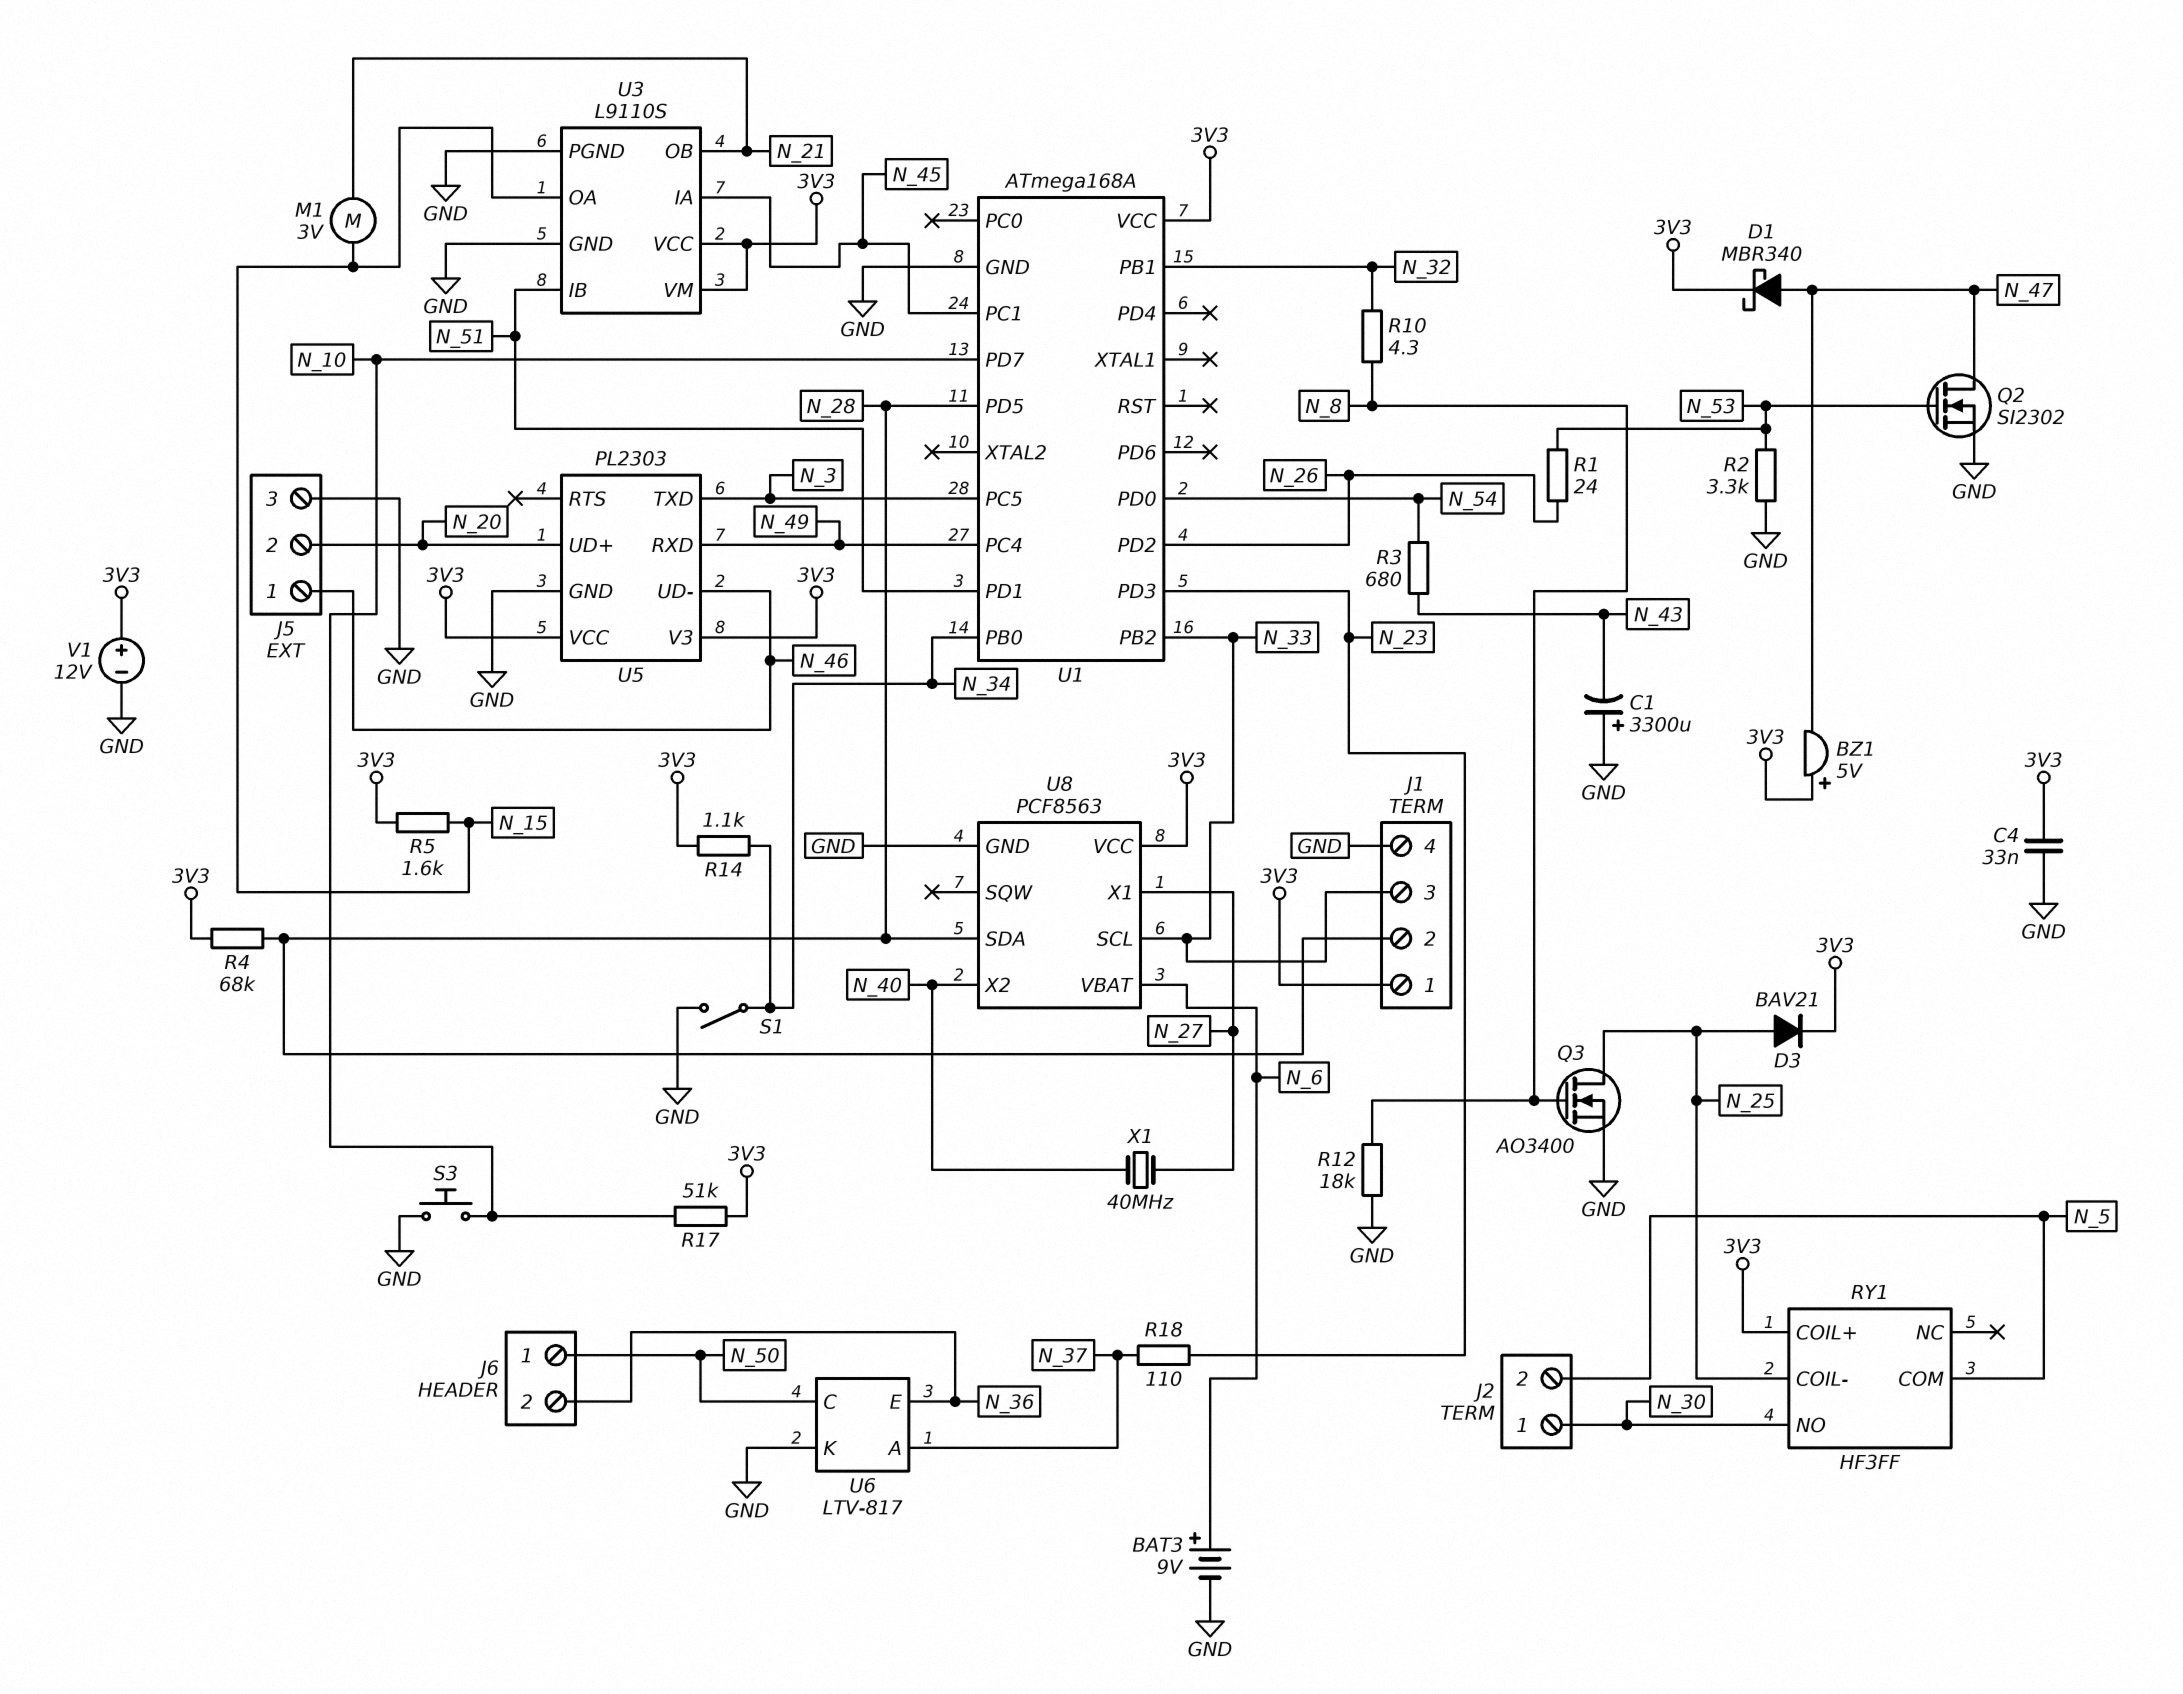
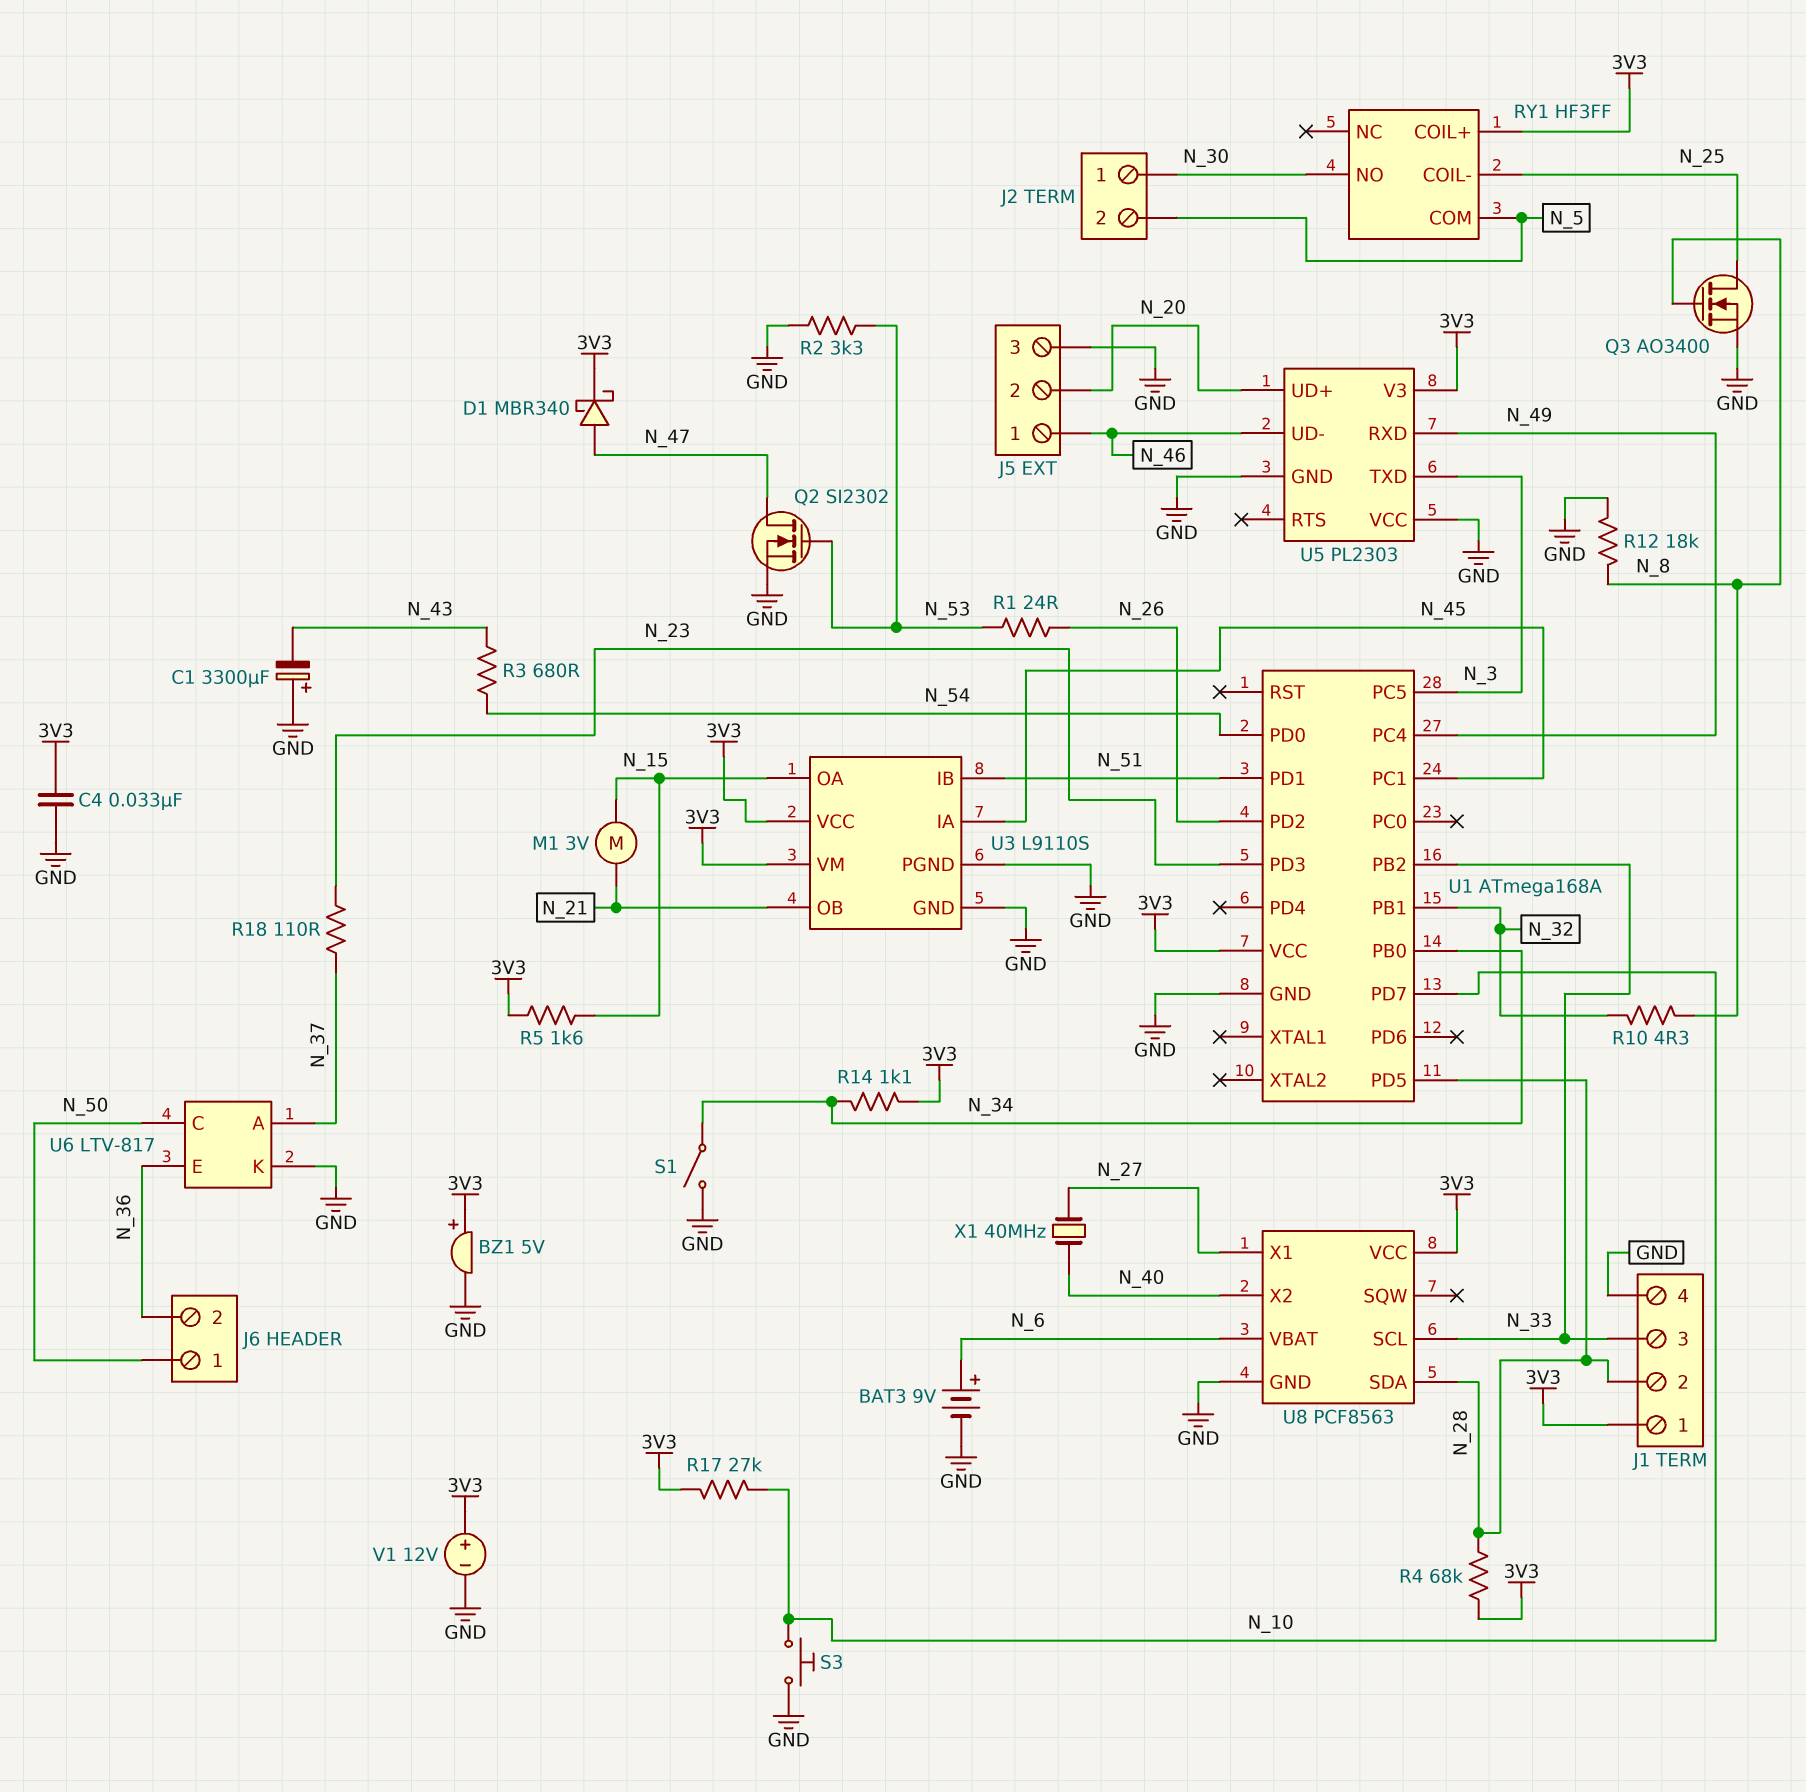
BZ1: buzzer 5V (plus 3V3, minus N_47) -> buzzer 5V (plus 3V3, minus GND)
D3: diode BAV21 (A N_25, K 3V3) -> none
R17: 51k (3V3, N_10) -> 27k (3V3, N_10)
U5 pin VCC: 3V3 -> GND

